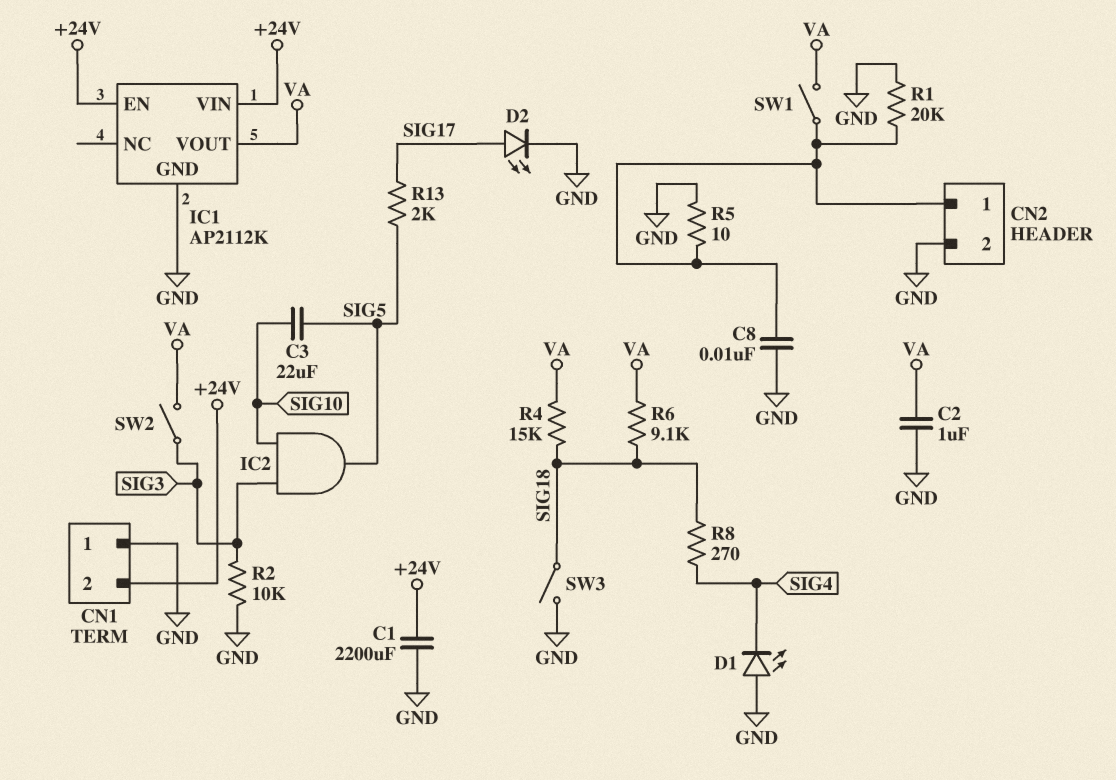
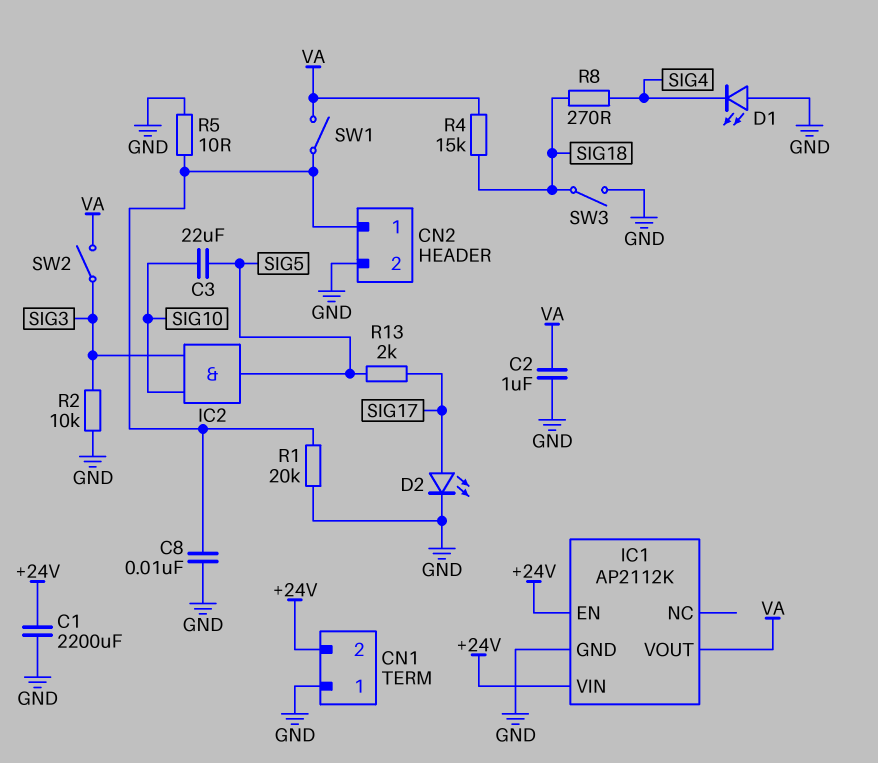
R6: 9.1k (SIG18, VA) -> none

